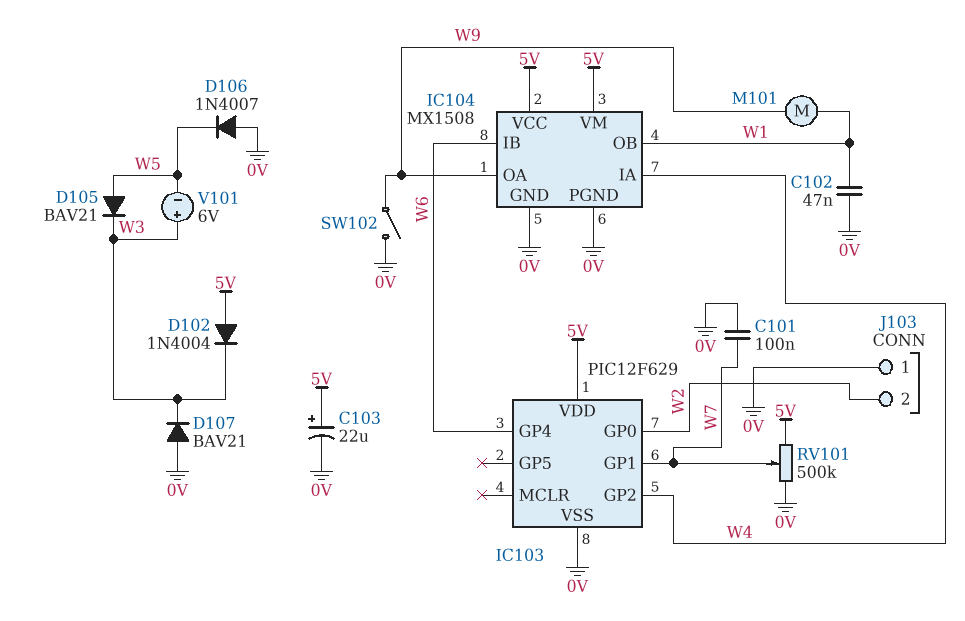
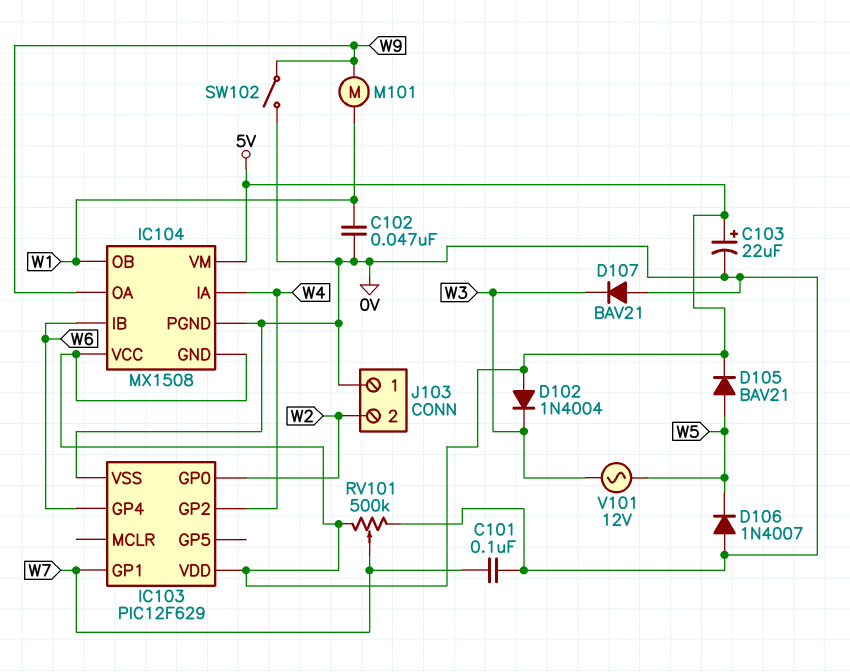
D105: diode BAV21 (A W5, K W3) -> diode BAV21 (A W5, K 5V)
IC104 pin GND: 0V -> 5V
V101: 6V (plus W3, minus W5) -> AC 12V (W3, W5)

